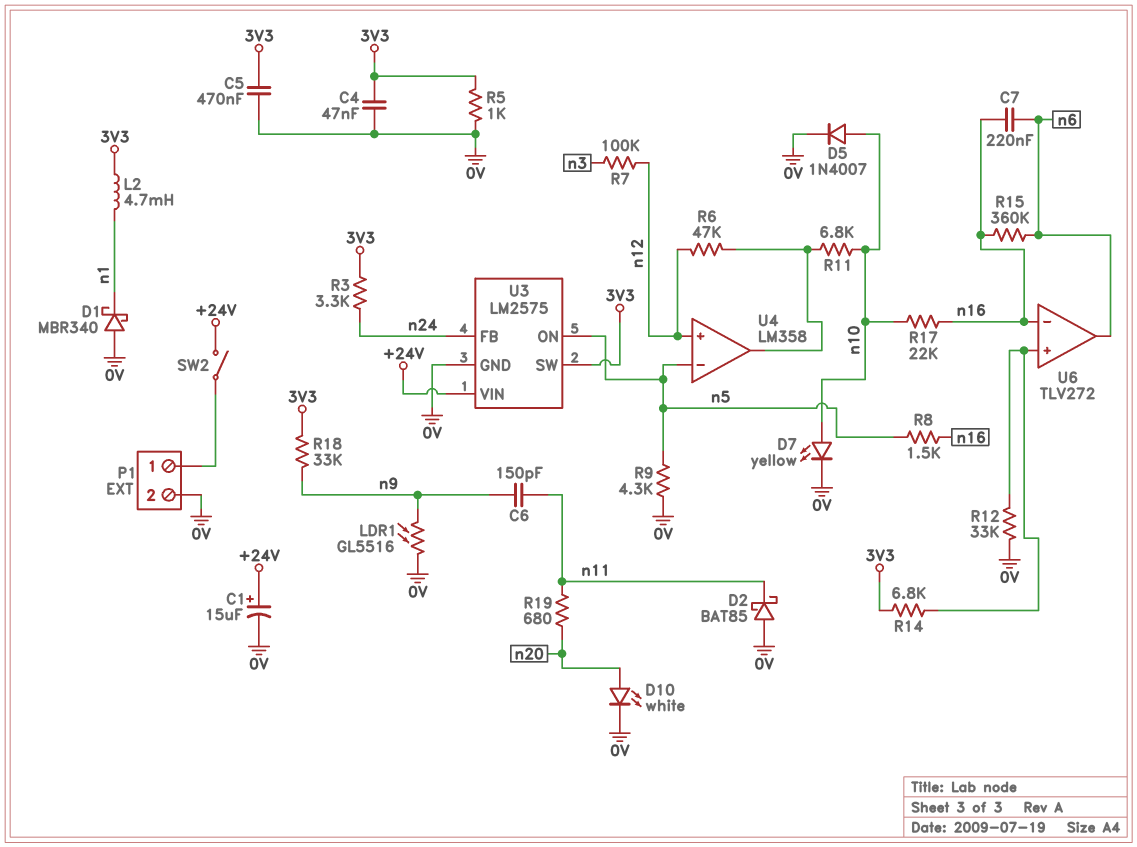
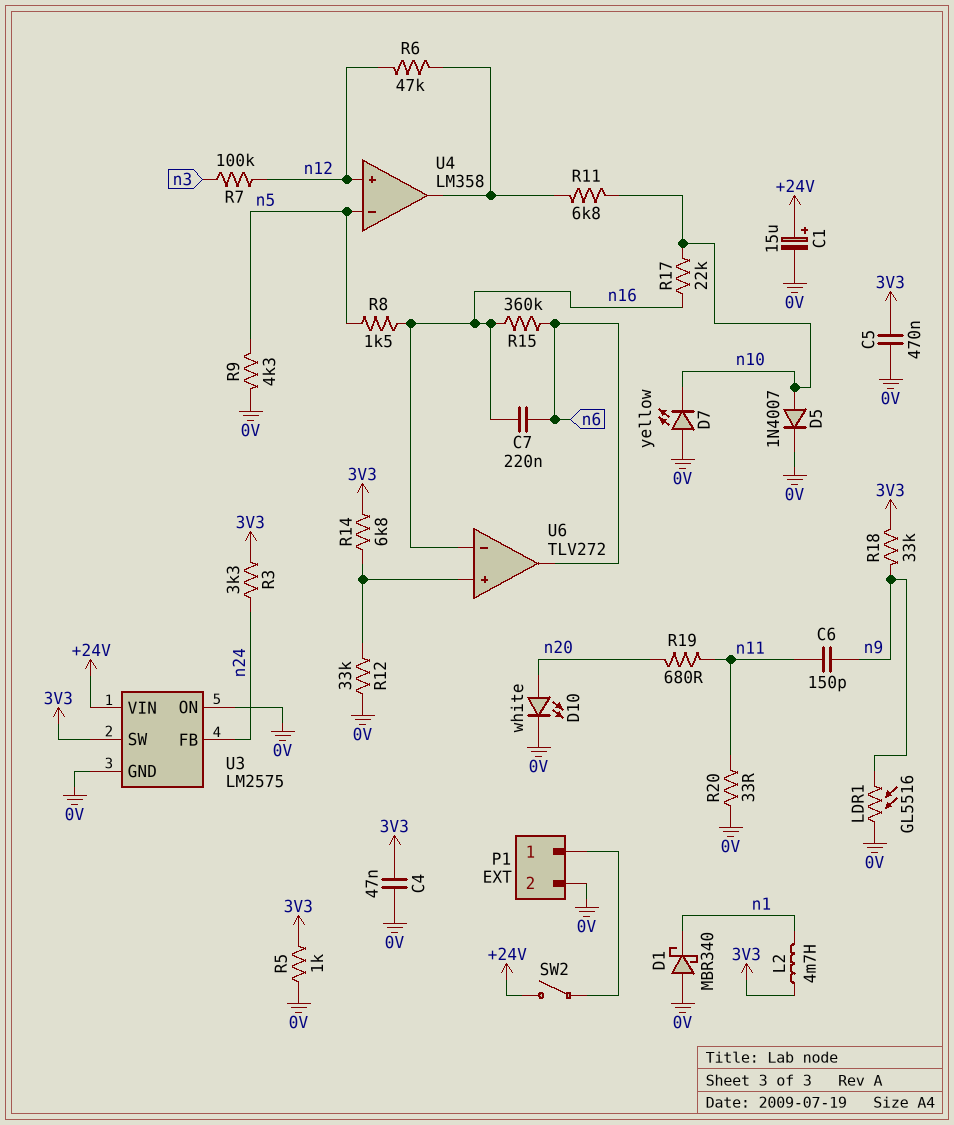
D2: schottky BAT85 (A 0V, K n11) -> none
D7: LED yellow (A n10, K 0V) -> LED yellow (A 0V, K n10)
R20: none -> 33 (0V, n11)
U3 pin ON: n5 -> 0V

